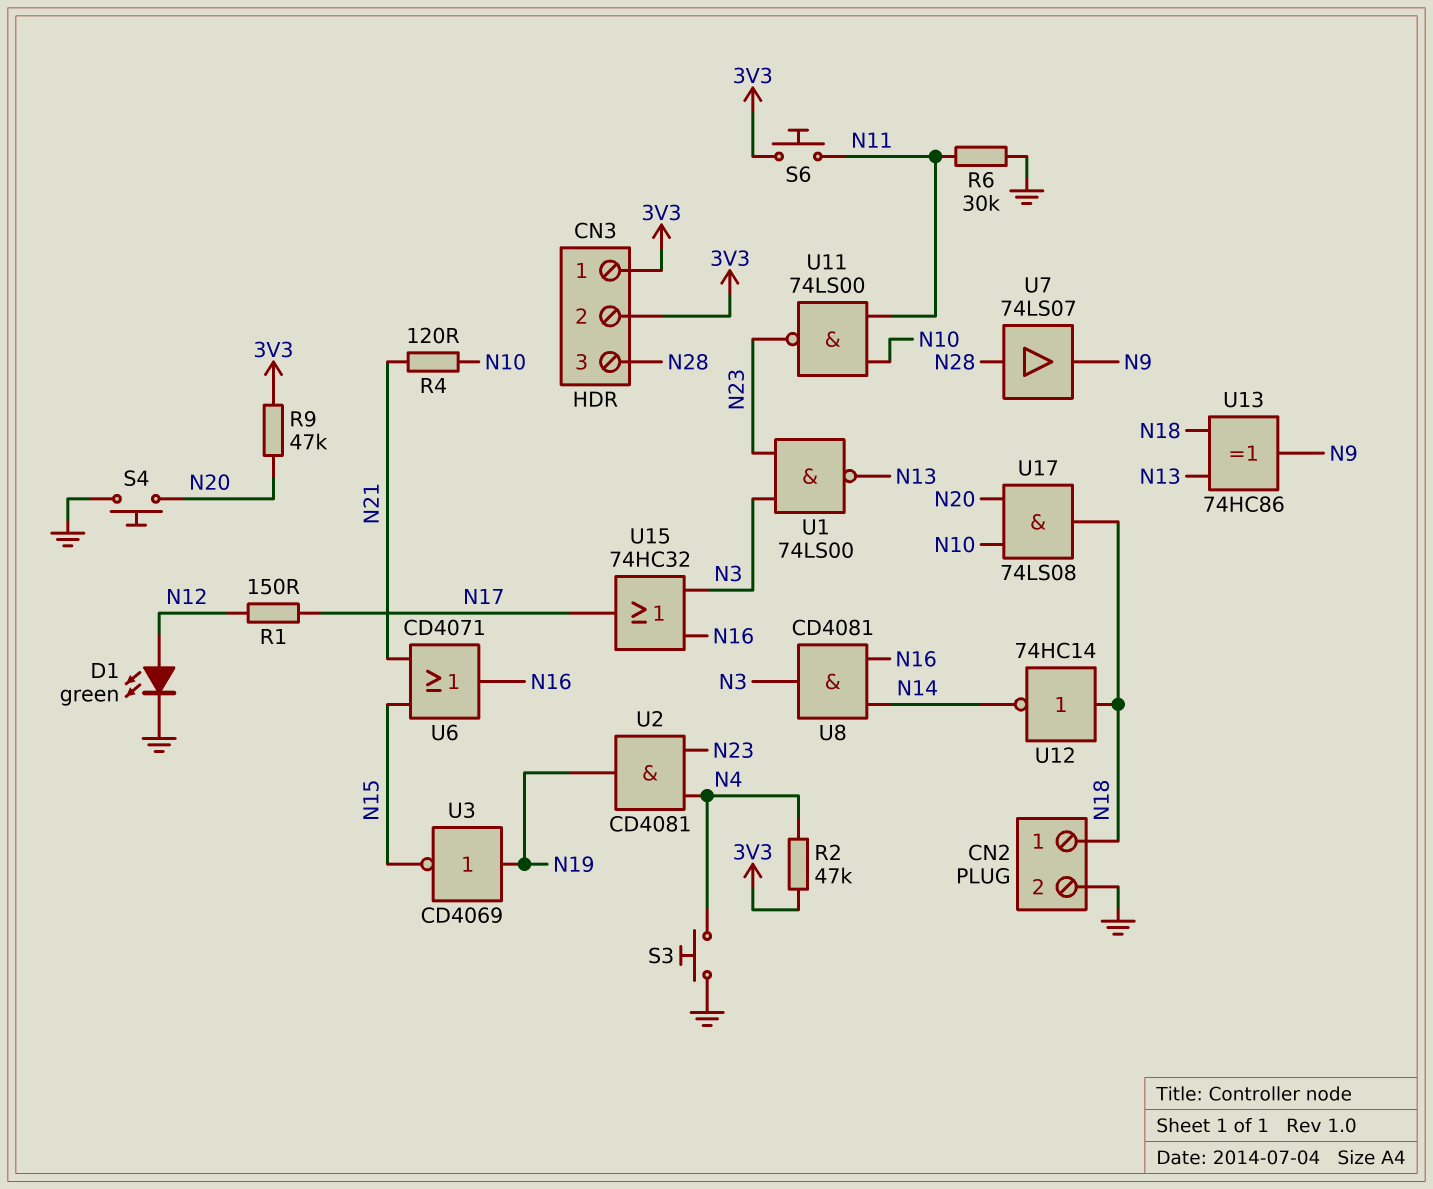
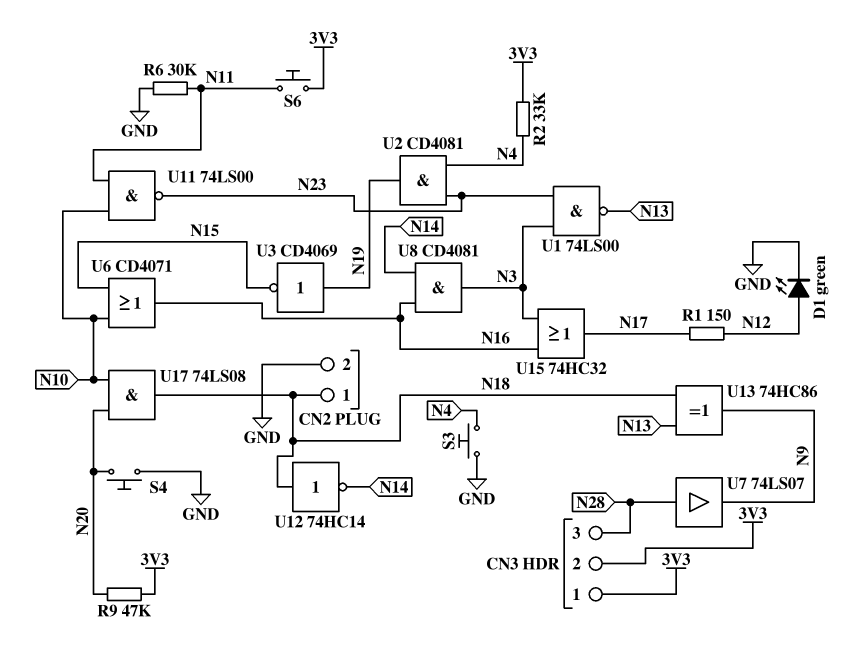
R2: 47k (3V3, N4) -> 33k (3V3, N4)
R4: 120 (N10, N21) -> none
U6: OR CD4071 (in N15, in N21, out N16) -> OR CD4071 (in N10, in N15, out N16)

